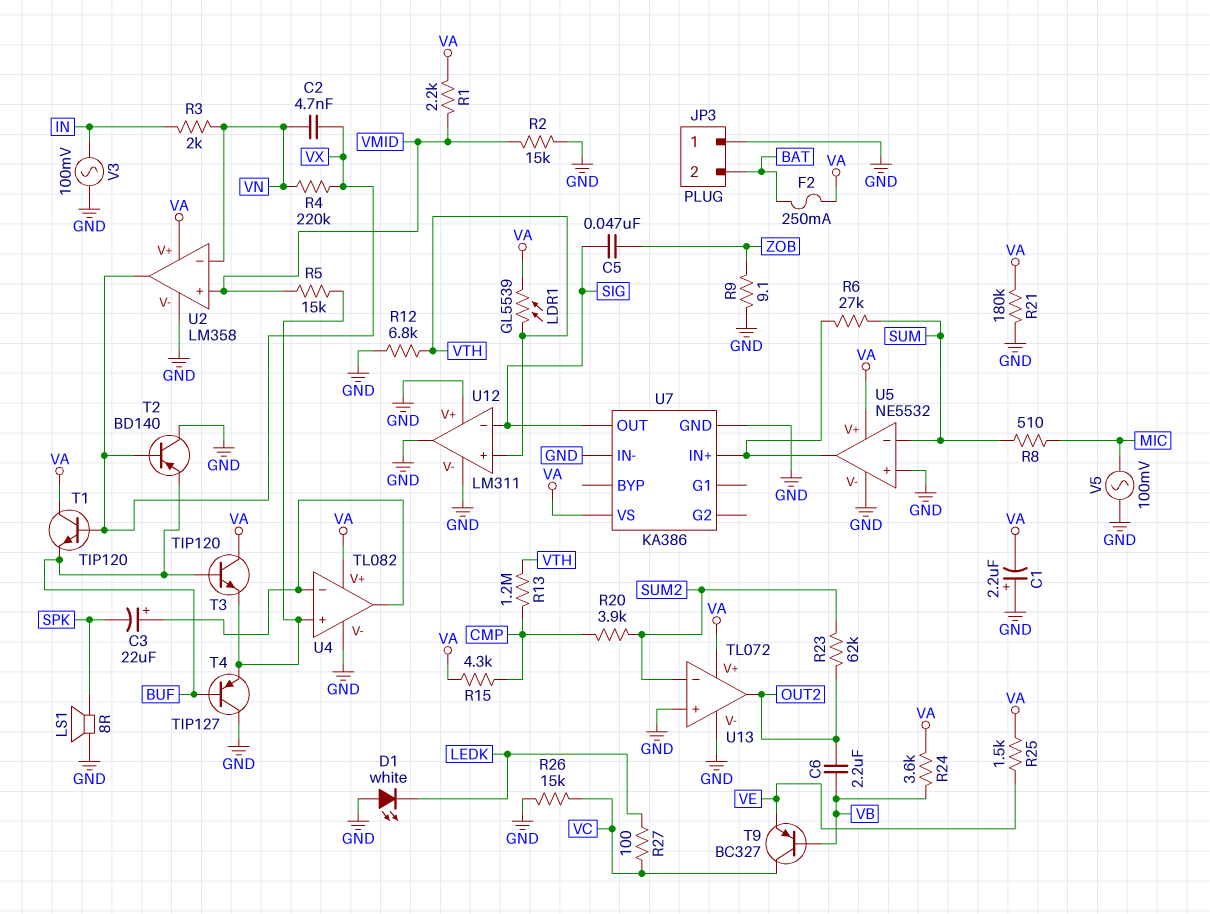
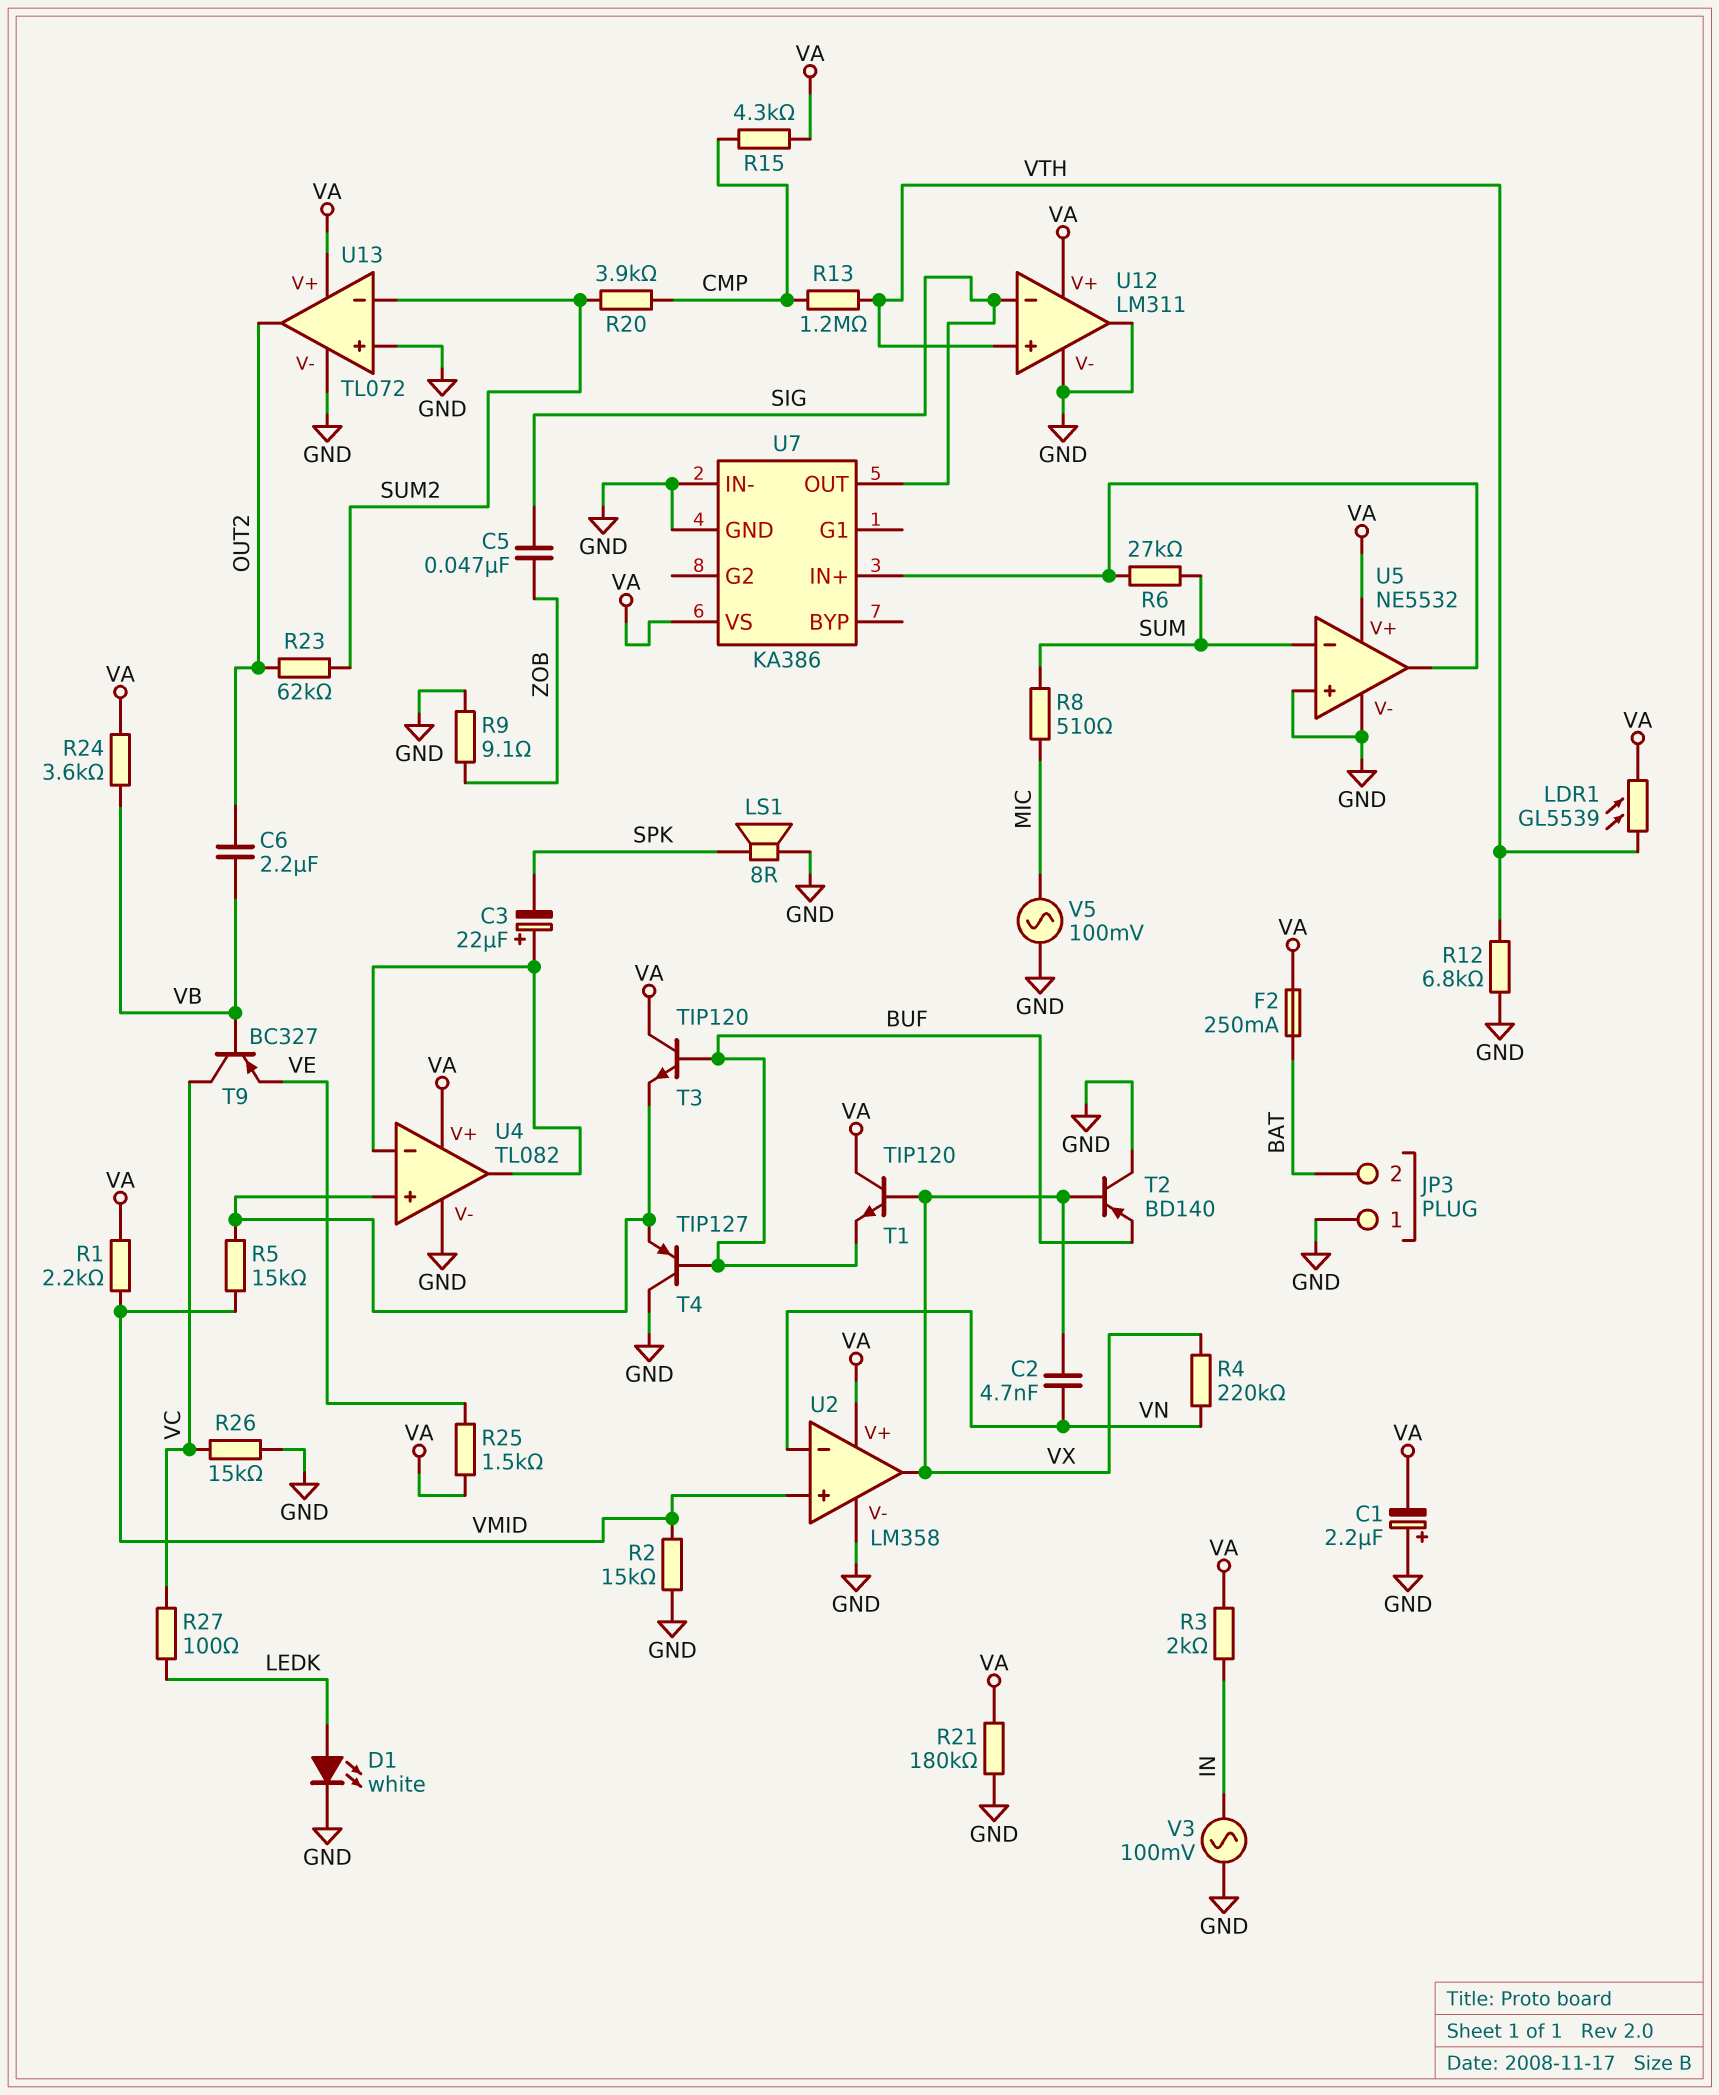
D1: LED white (A GND, K LEDK) -> LED white (A LEDK, K GND)
R3: 2k (IN, VN) -> 2k (IN, VA)
U12 pin V+: GND -> VA

